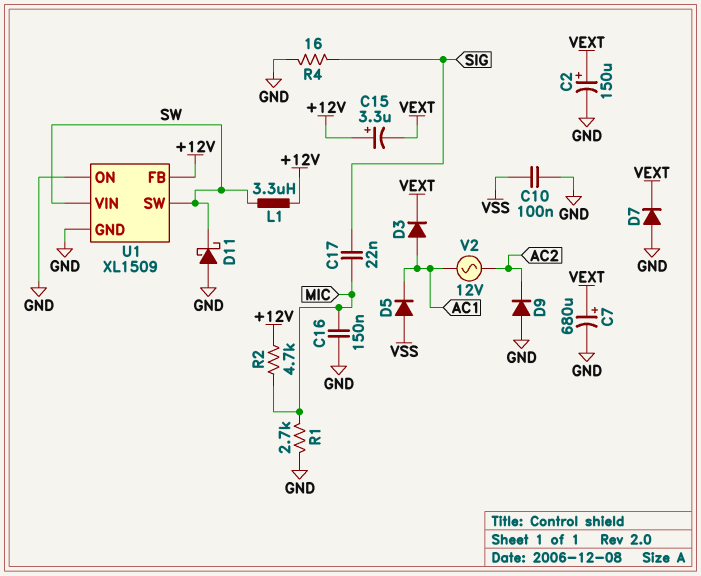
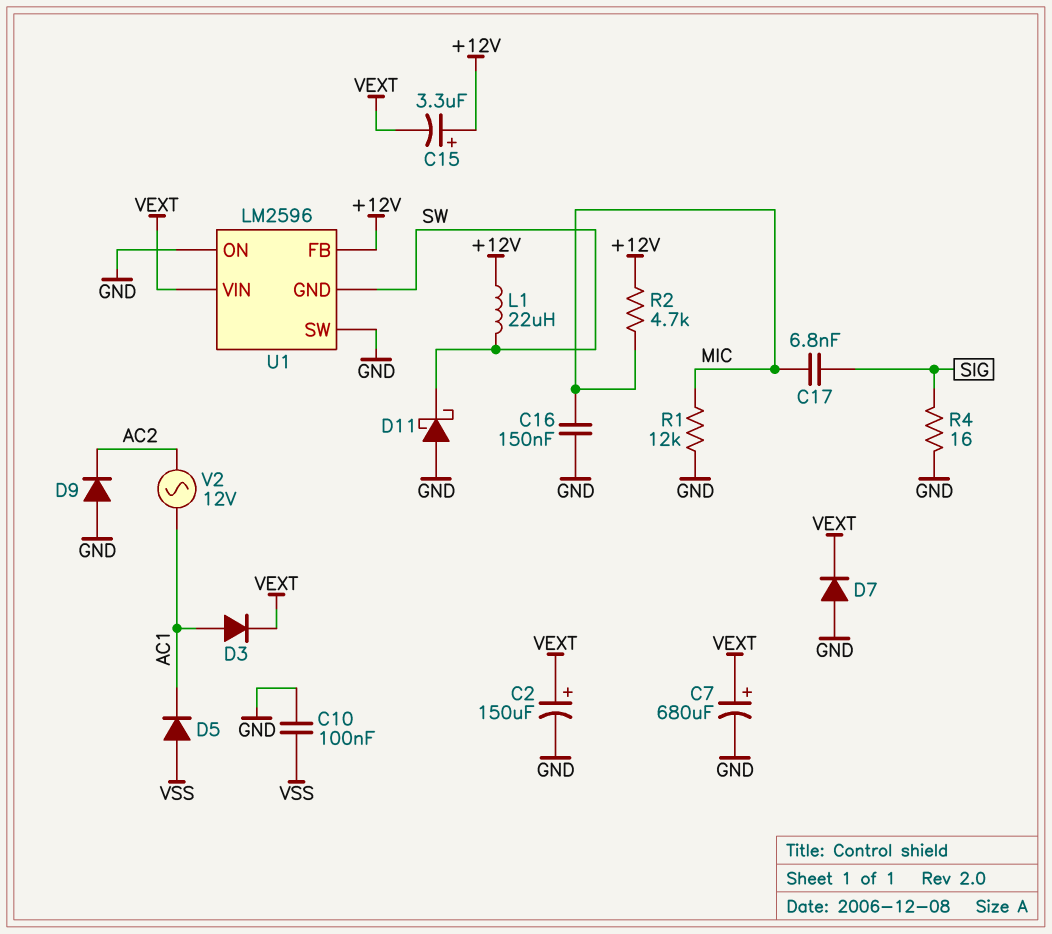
C17: 22nF (MIC, SIG) -> 6.8nF (MIC, SIG)
L1: 3.3uH (+12V, SW) -> 22uH (+12V, SW)
R1: 2.7k (GND, MIC) -> 12k (GND, MIC)
U1: XL1509 -> LM2596
U1 pin GND: GND -> SW
U1 pin SW: SW -> GND
U1 pin VIN: SW -> VEXT

